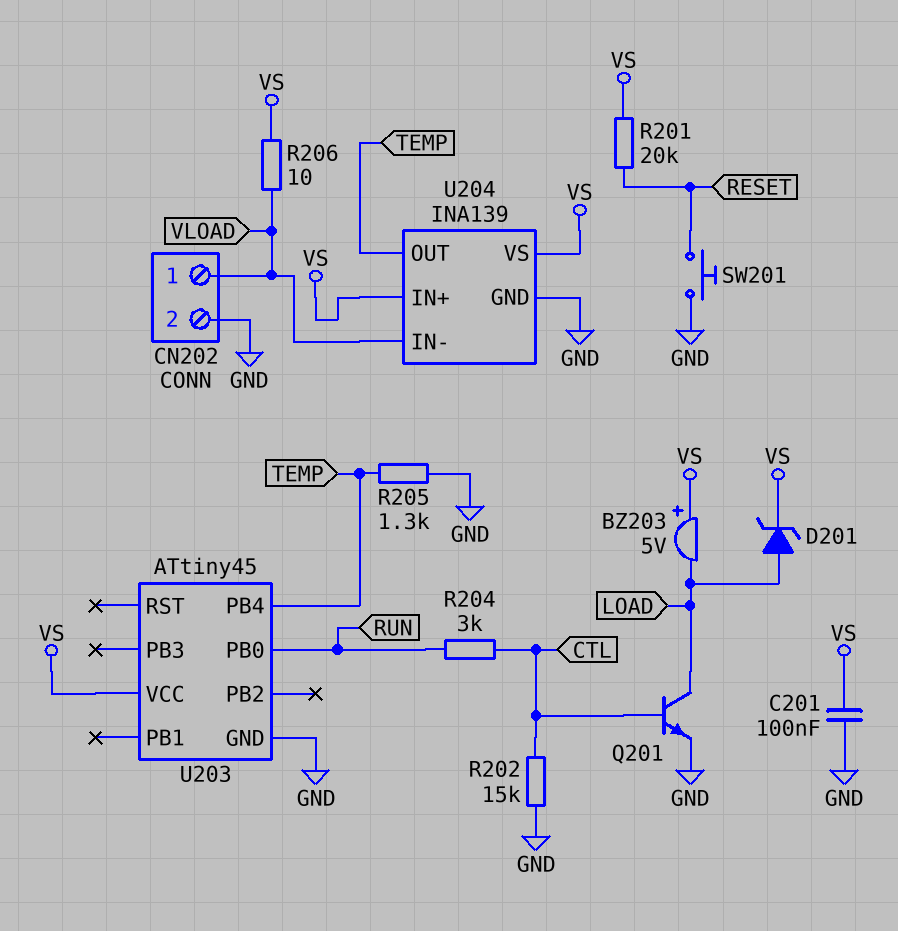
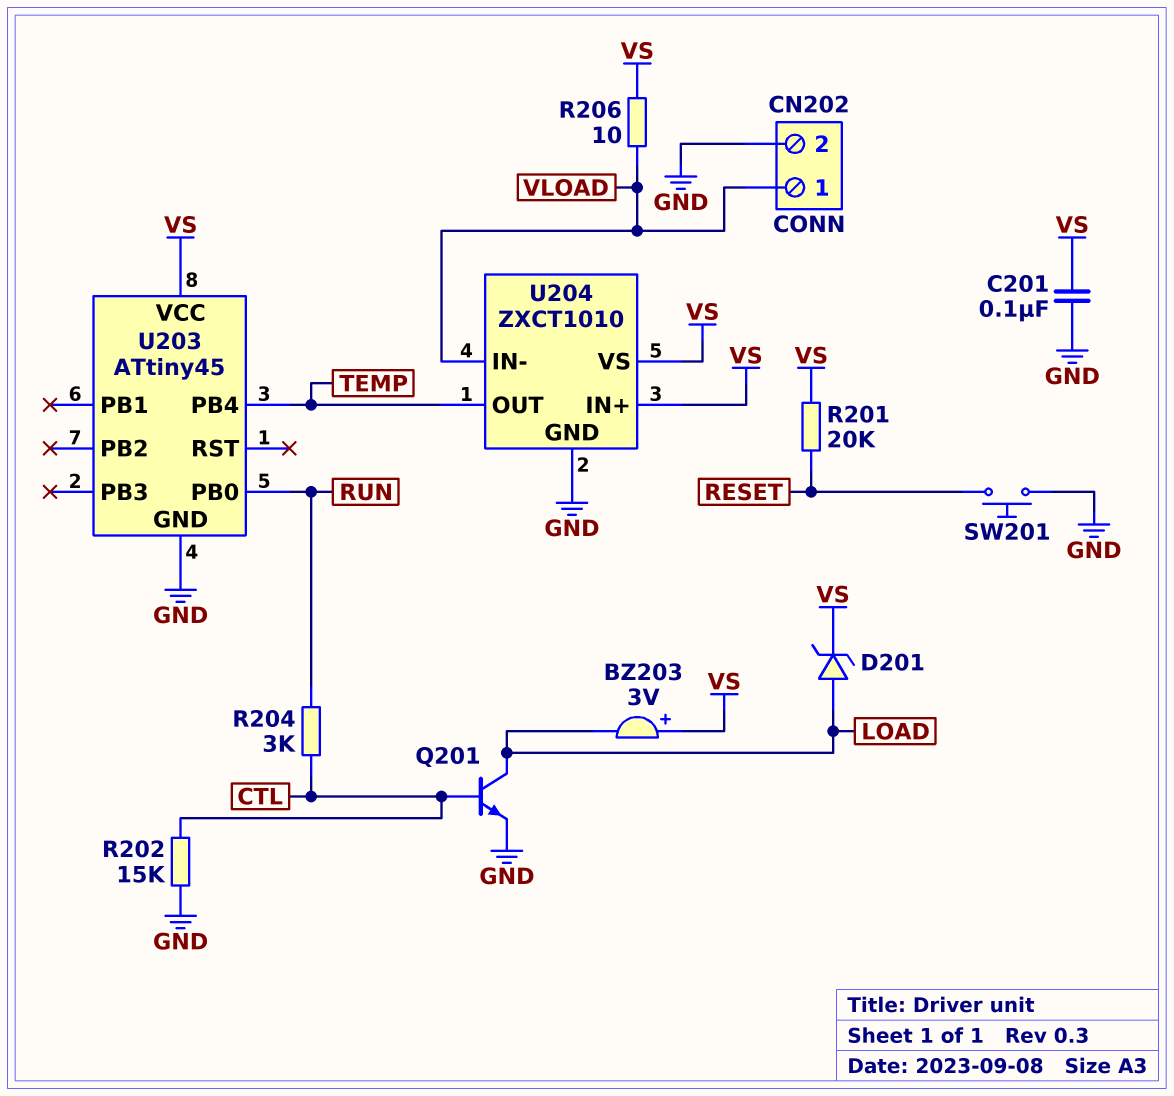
BZ203: buzzer 5V (plus VS, minus LOAD) -> buzzer 3V (plus VS, minus LOAD)
R205: 1.3k (GND, TEMP) -> none
U204: INA139 -> ZXCT1010

